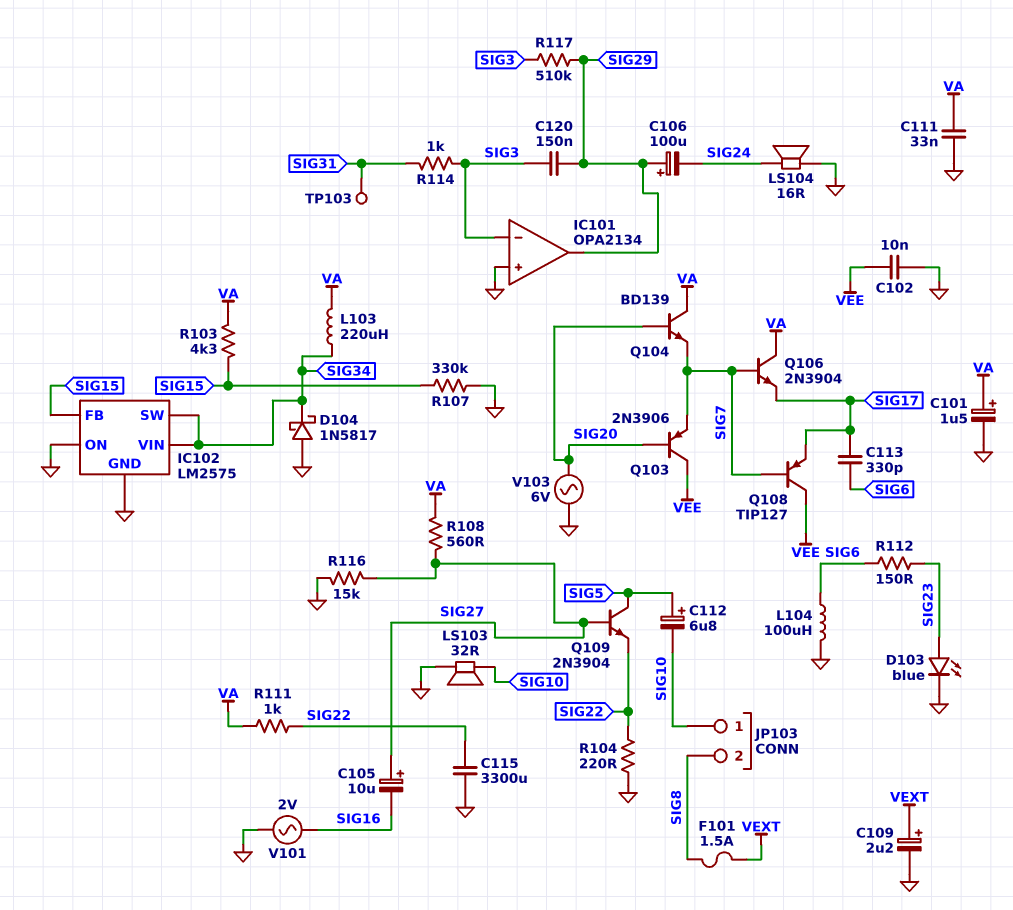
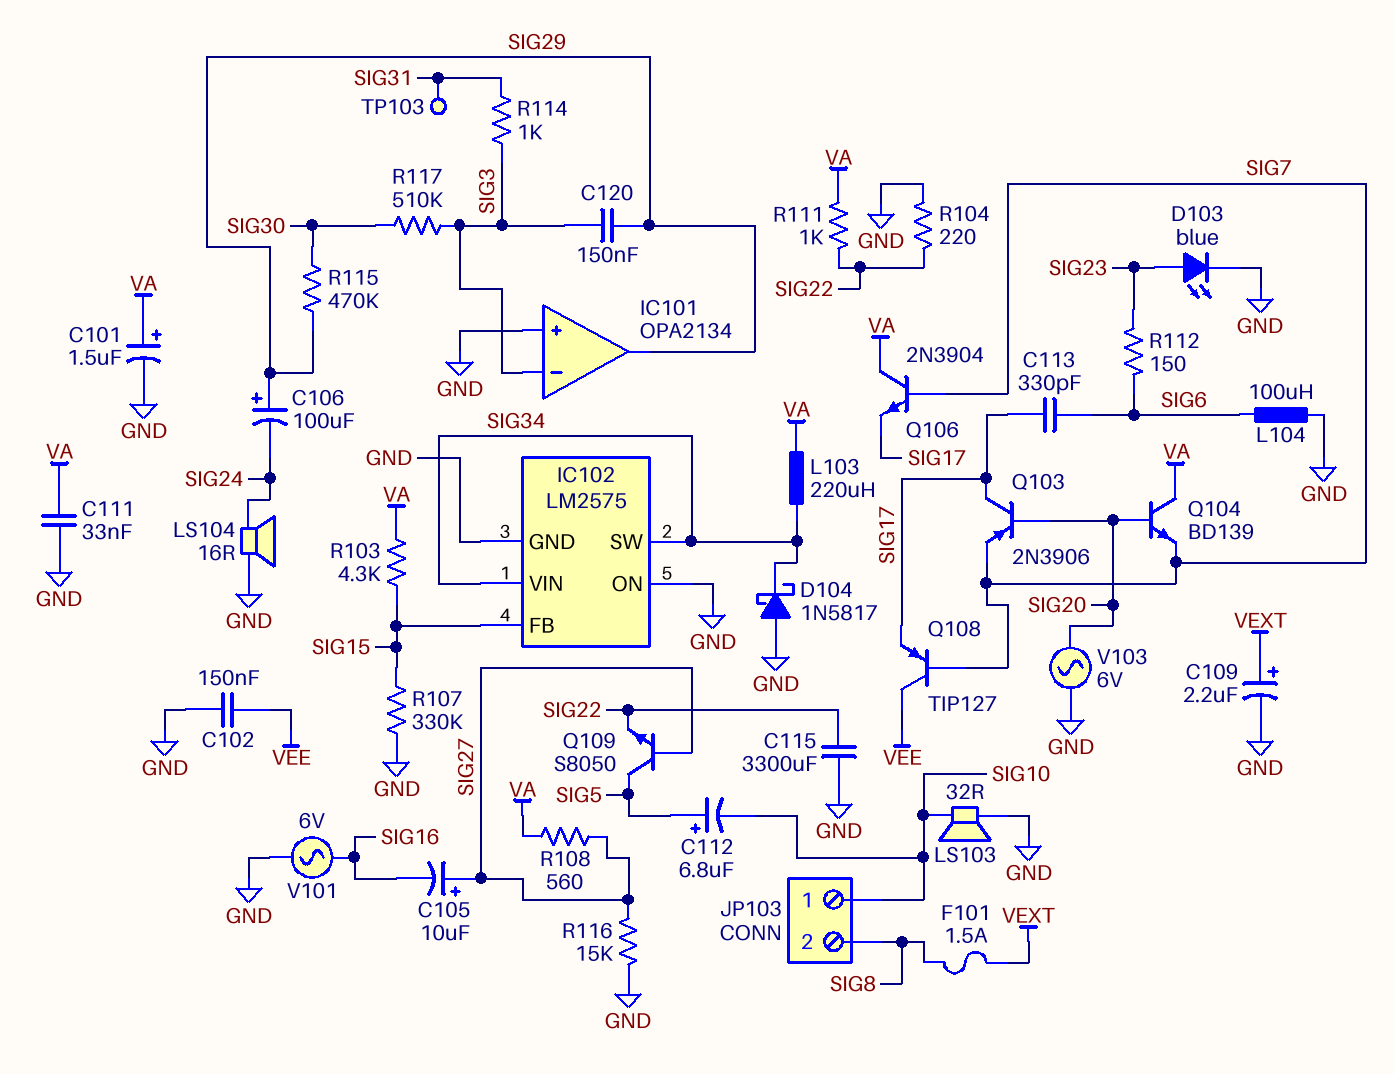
C102: 10nF (GND, VEE) -> 150nF (GND, VEE)
Q103: PNP 2N3906 (B SIG20, C VEE, E SIG7) -> PNP 2N3906 (B SIG20, C SIG17, E SIG7)
Q109: NPN 2N3904 (B SIG27, C SIG5, E SIG22) -> NPN S8050 (B SIG27, C SIG5, E SIG22)
R115: none -> 470k (SIG29, SIG30)
R117: 510k (SIG3, SIG29) -> 510k (SIG3, SIG30)
V101: AC 2V (GND, SIG16) -> AC 6V (GND, SIG16)

